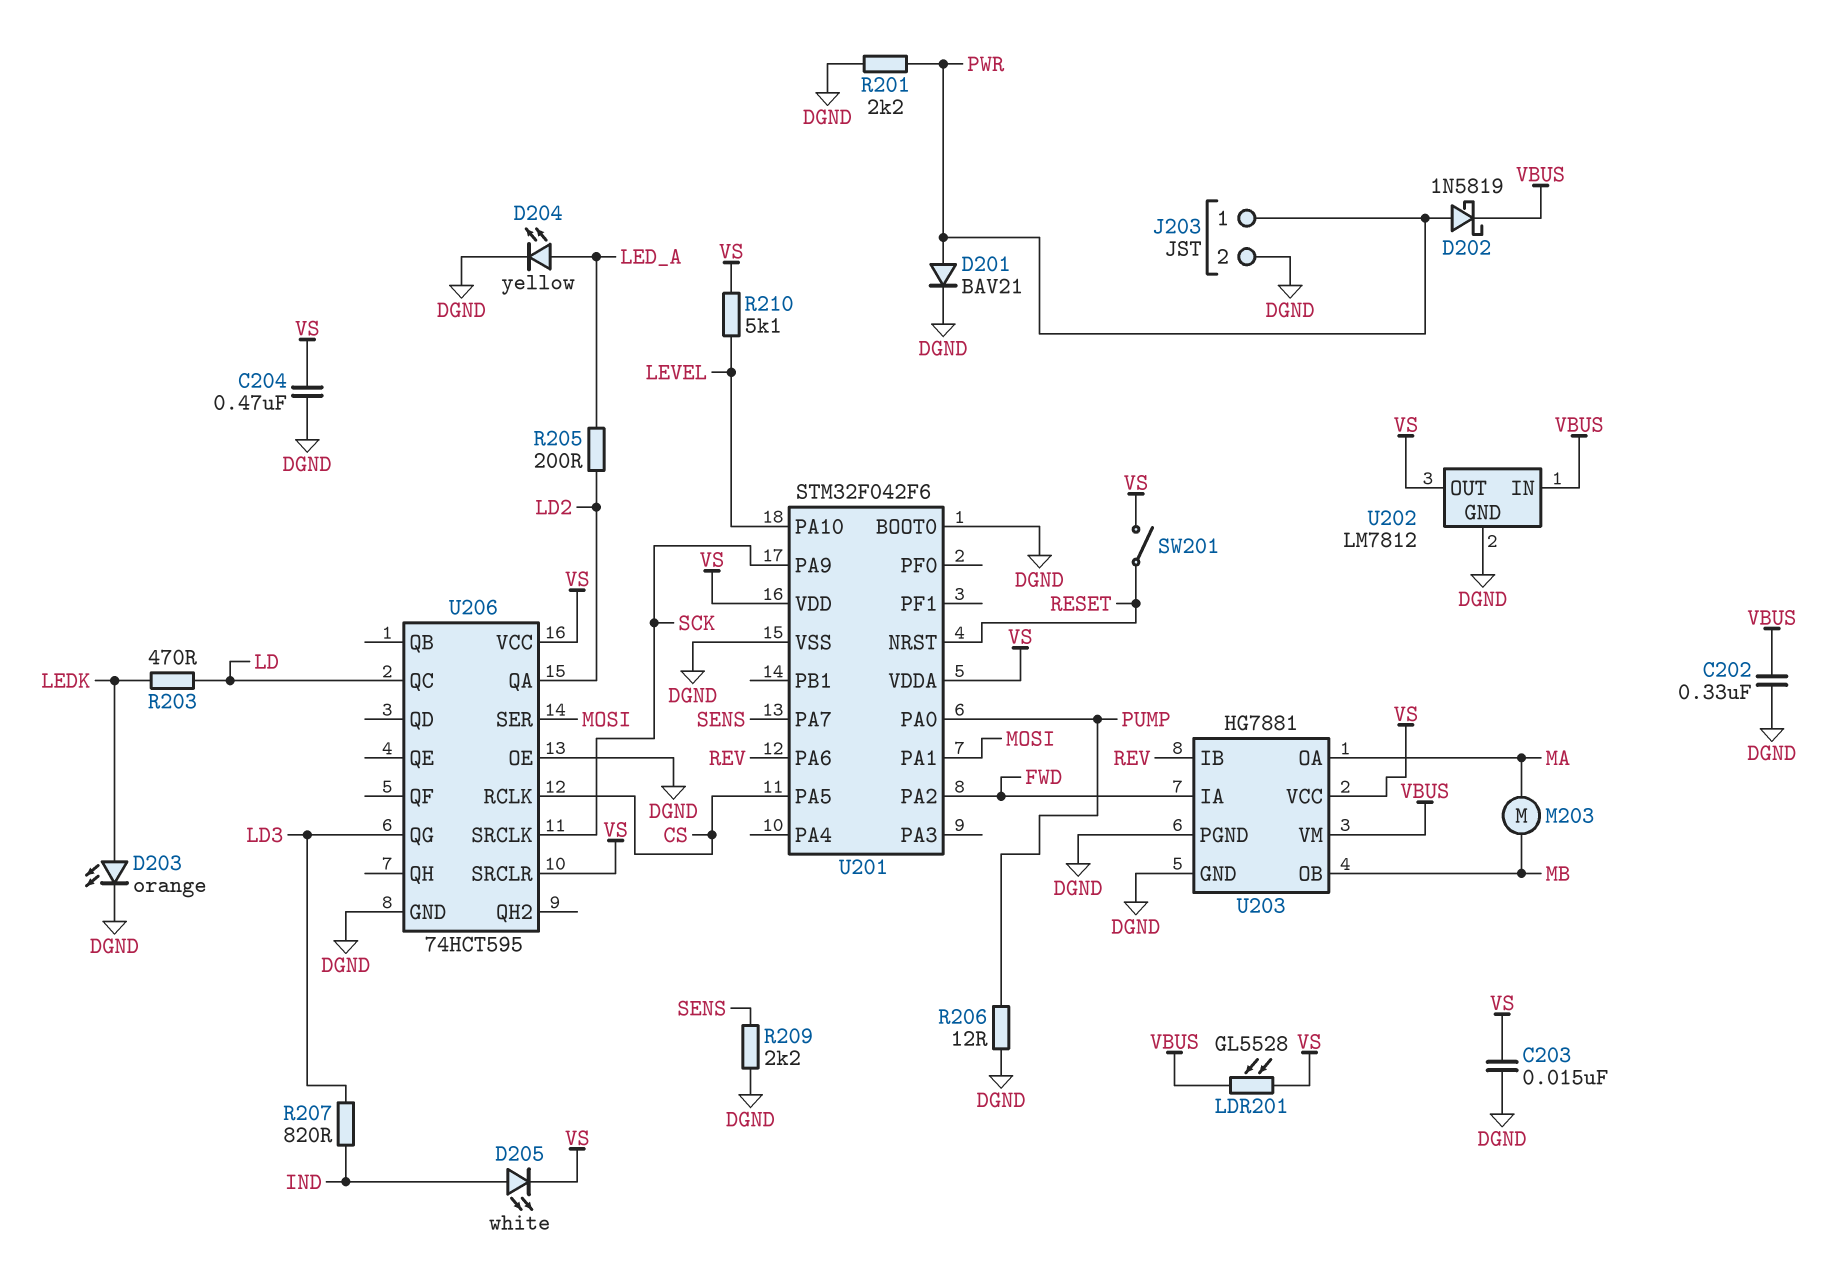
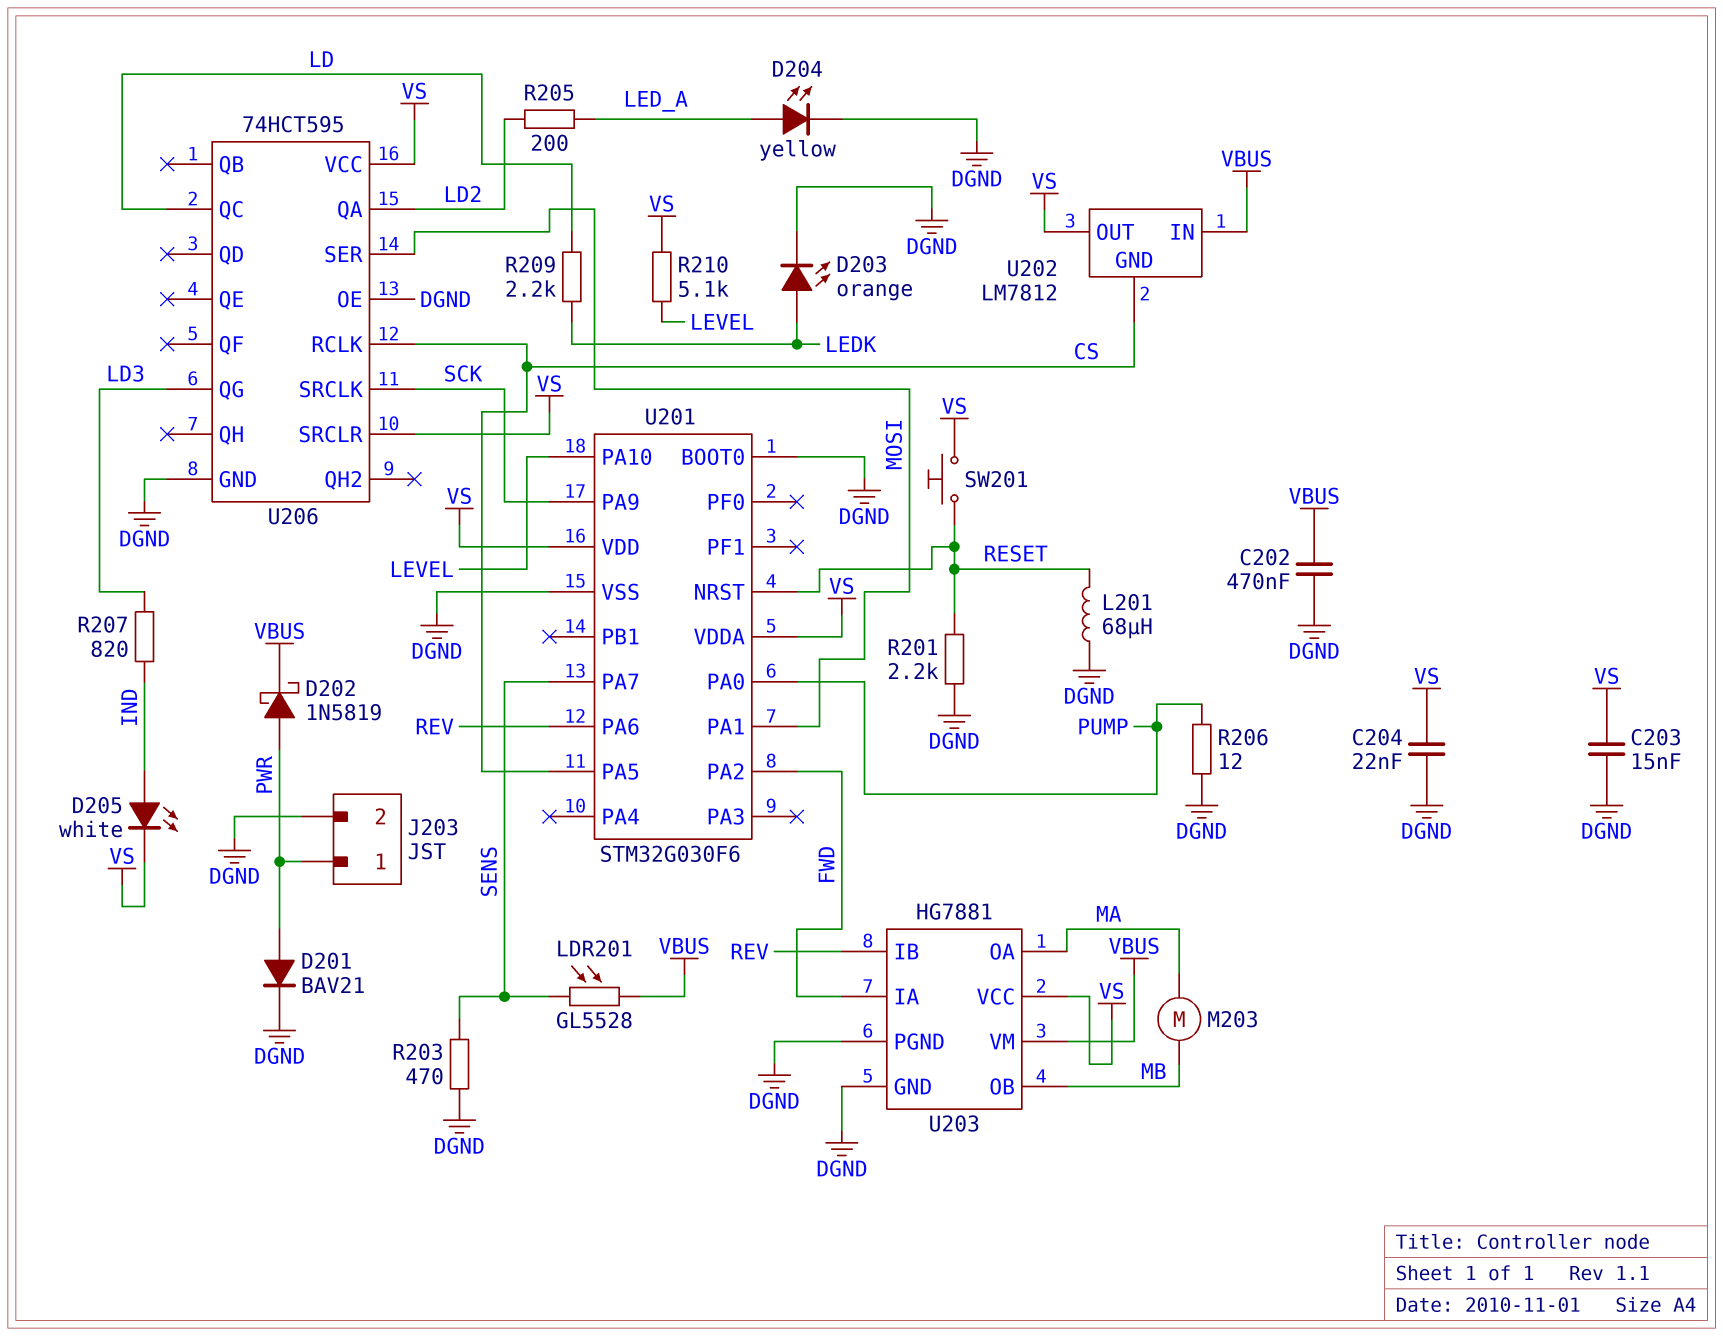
C202: 330nF (DGND, VBUS) -> 470nF (DGND, VBUS)
C204: 470nF (DGND, VS) -> 22nF (DGND, VS)
L201: none -> 68uH (DGND, RESET)
LDR201: GL5528 (VBUS, VS) -> GL5528 (SENS, VBUS)
R201: 2.2k (DGND, PWR) -> 2.2k (DGND, RESET)
R203: 470 (LD, LEDK) -> 470 (DGND, SENS)
R209: 2.2k (DGND, SENS) -> 2.2k (LD, LEDK)
SW201: switch (RESET, VS) -> button (RESET, VS)
U201: STM32F042F6 -> STM32G030F6
U202 pin GND: DGND -> CS

